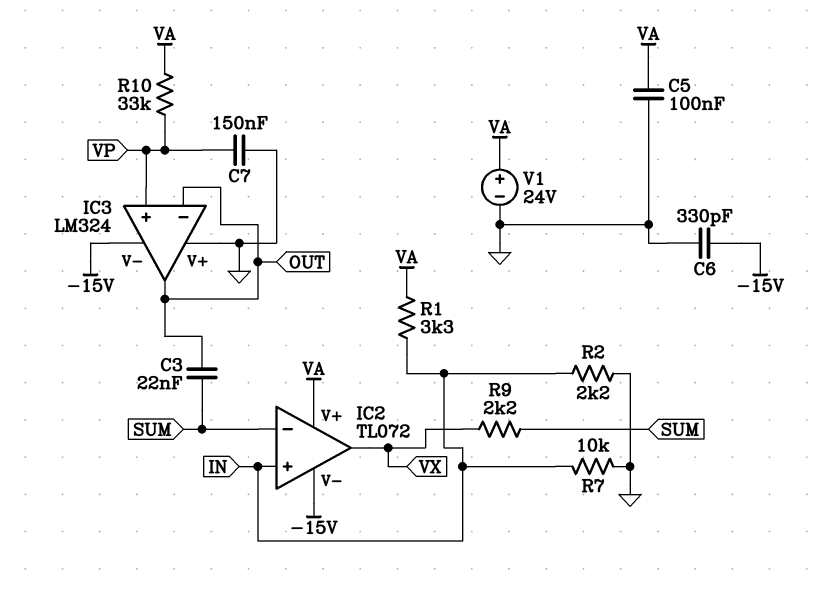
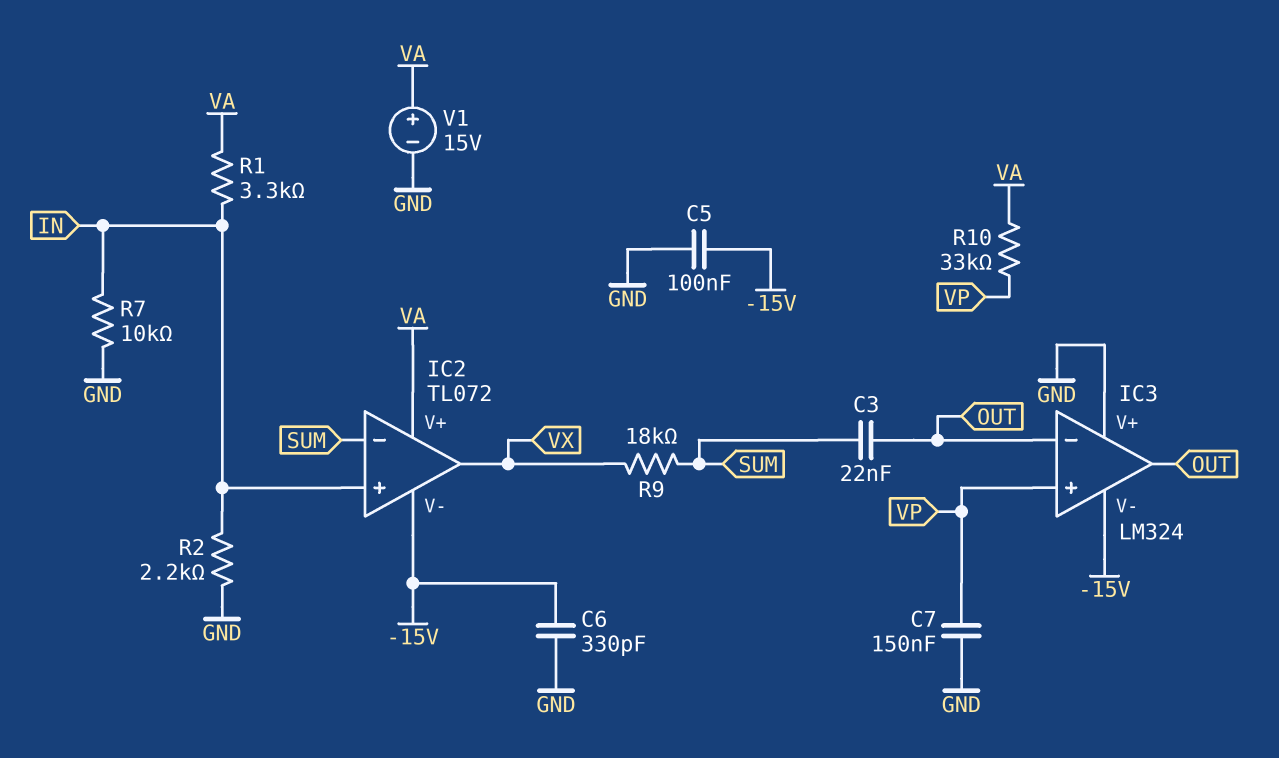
C5: 100nF (GND, VA) -> 100nF (-15V, GND)
R9: 2.2k (SUM, VX) -> 18k (SUM, VX)
V1: 24V (plus VA, minus GND) -> 15V (plus VA, minus GND)

